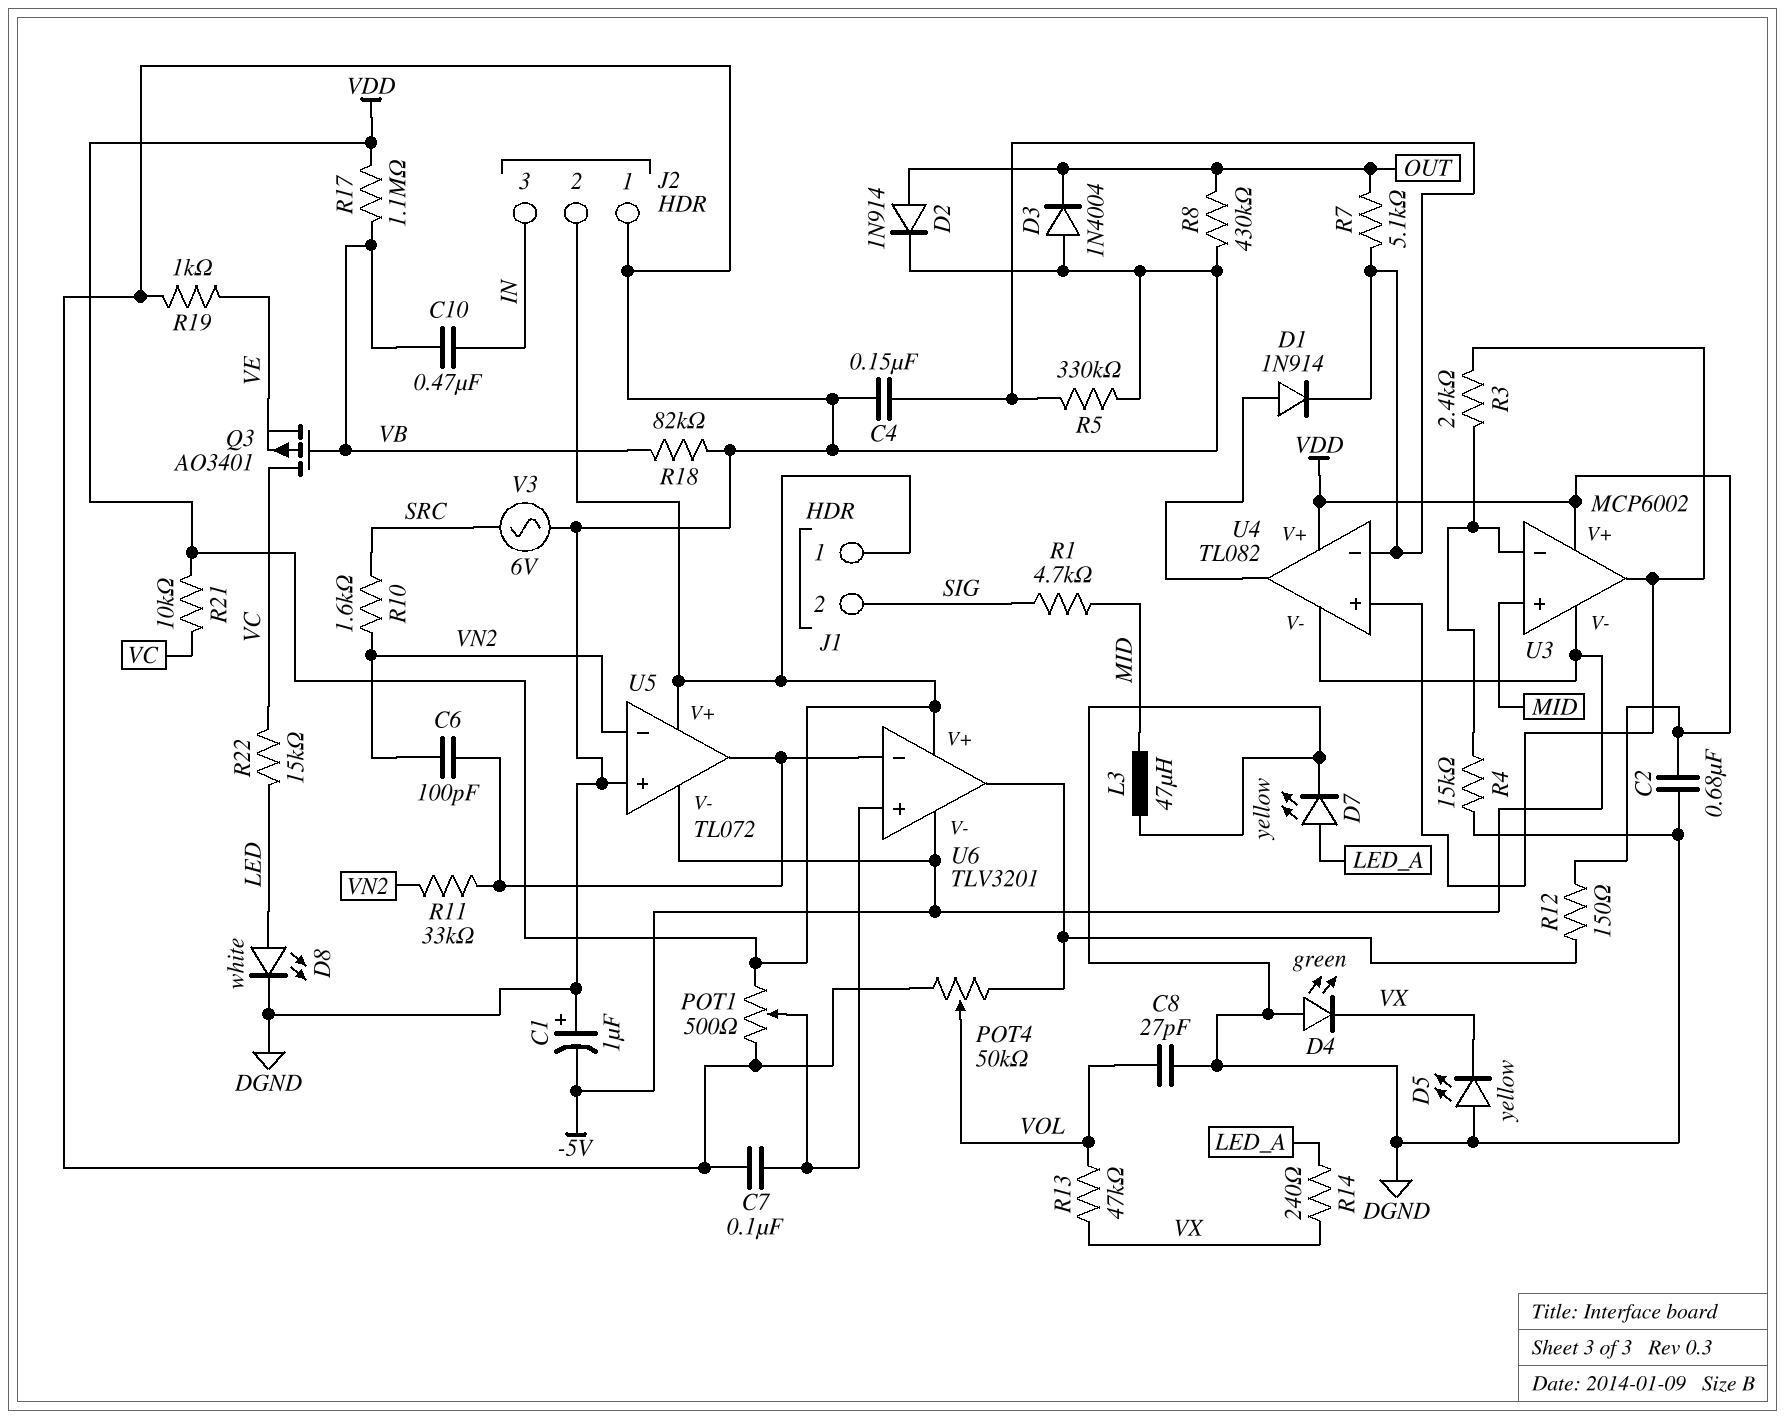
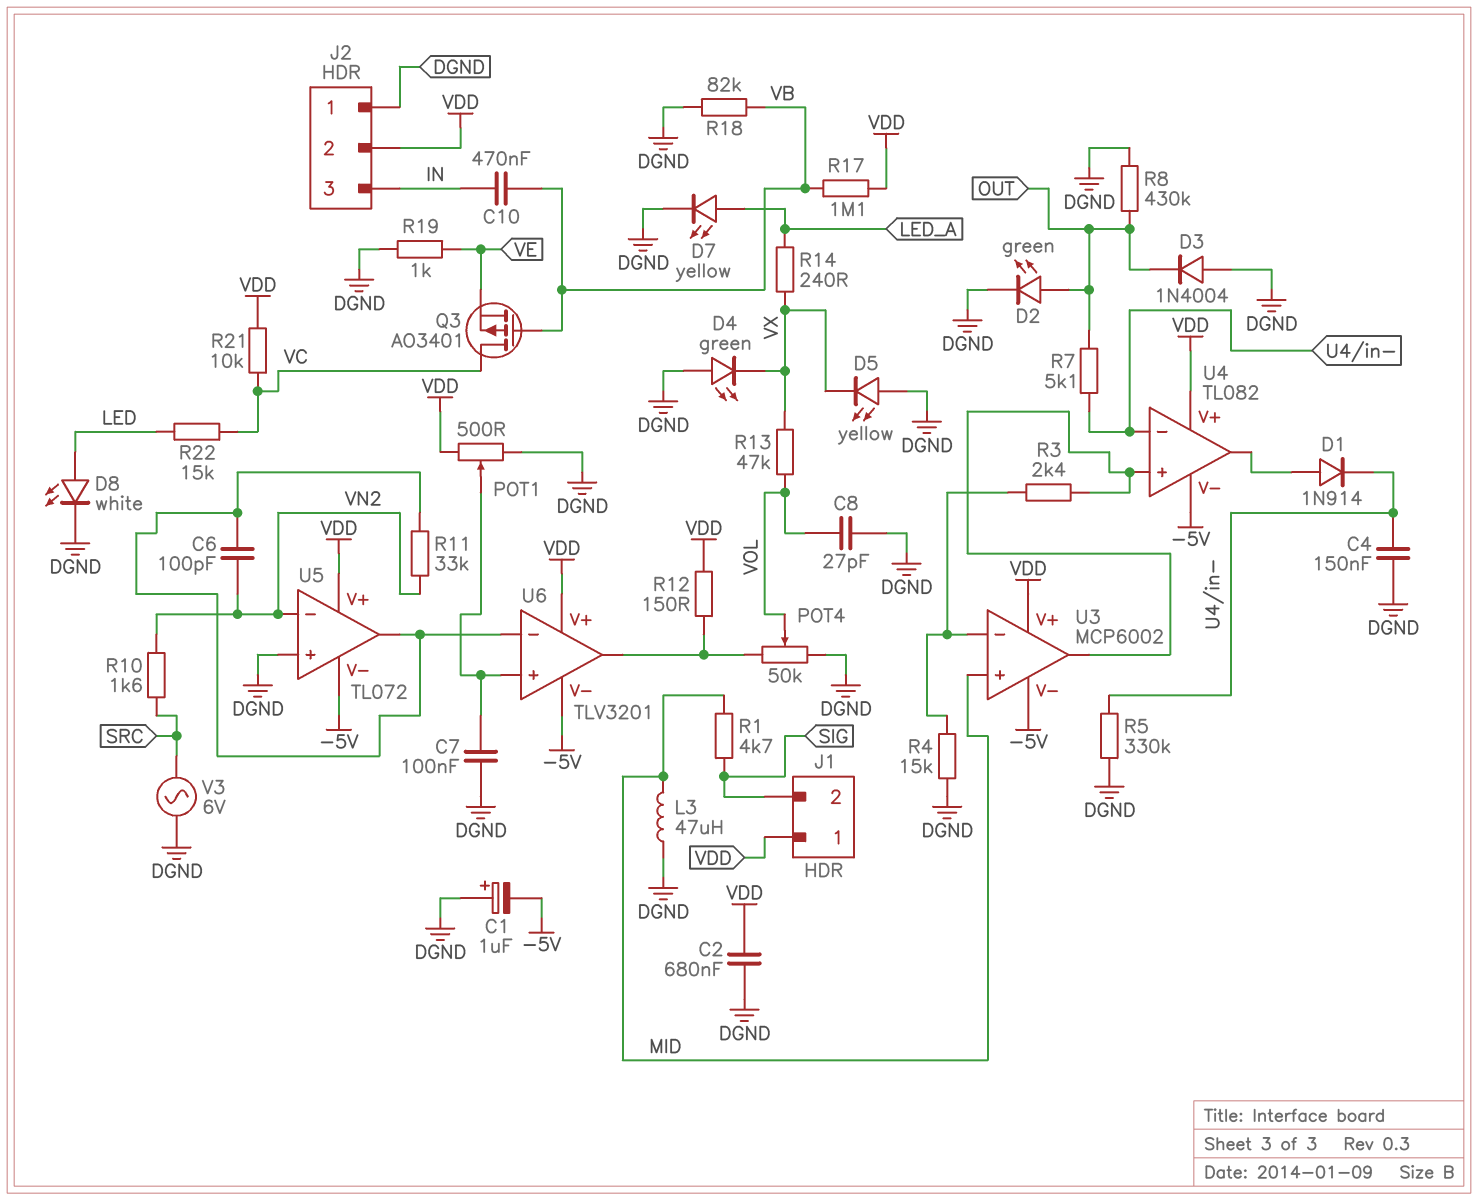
D2: diode 1N914 (A OUT, K DGND) -> LED green (A OUT, K DGND)

